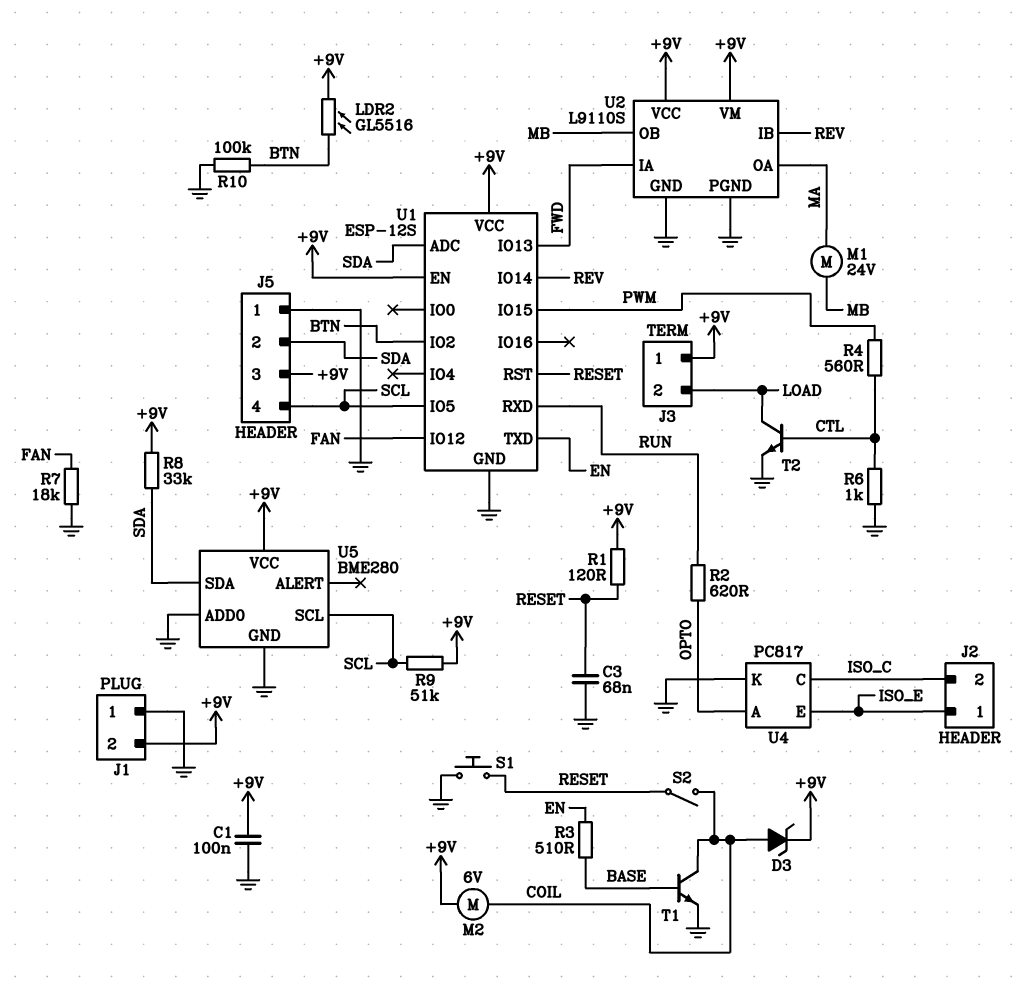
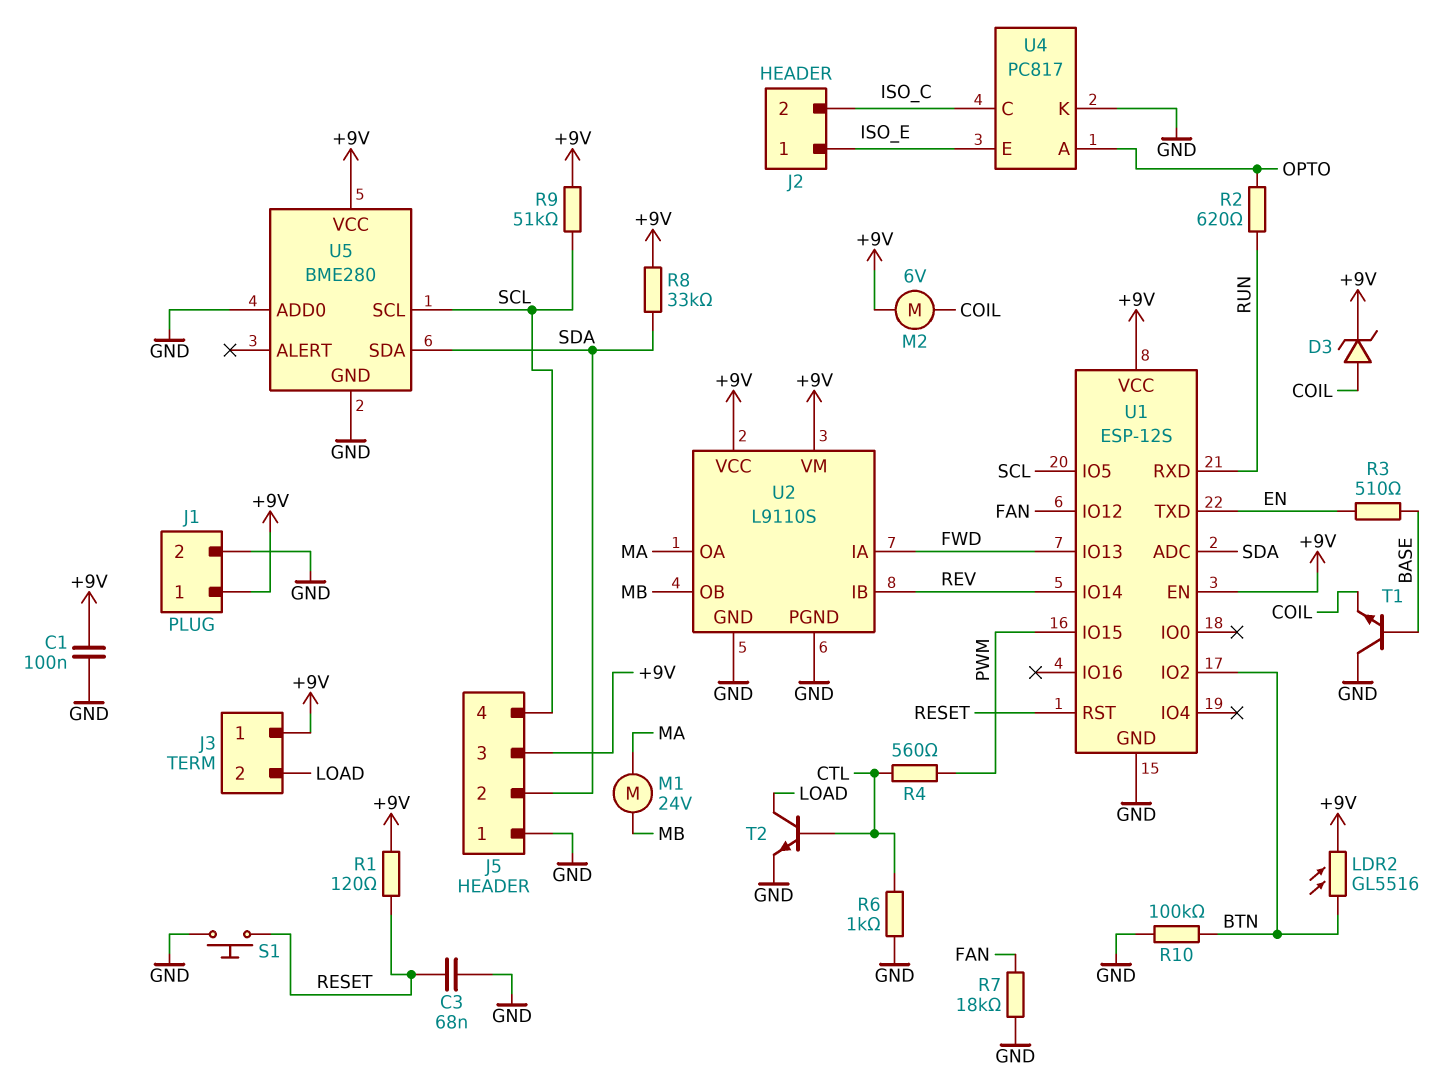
J1 pin 1: GND -> +9V
J1 pin 2: +9V -> GND
S2: switch (COIL, RESET) -> none
T1: NPN (B BASE, C COIL, E GND) -> NPN (B BASE, C GND, E COIL)

